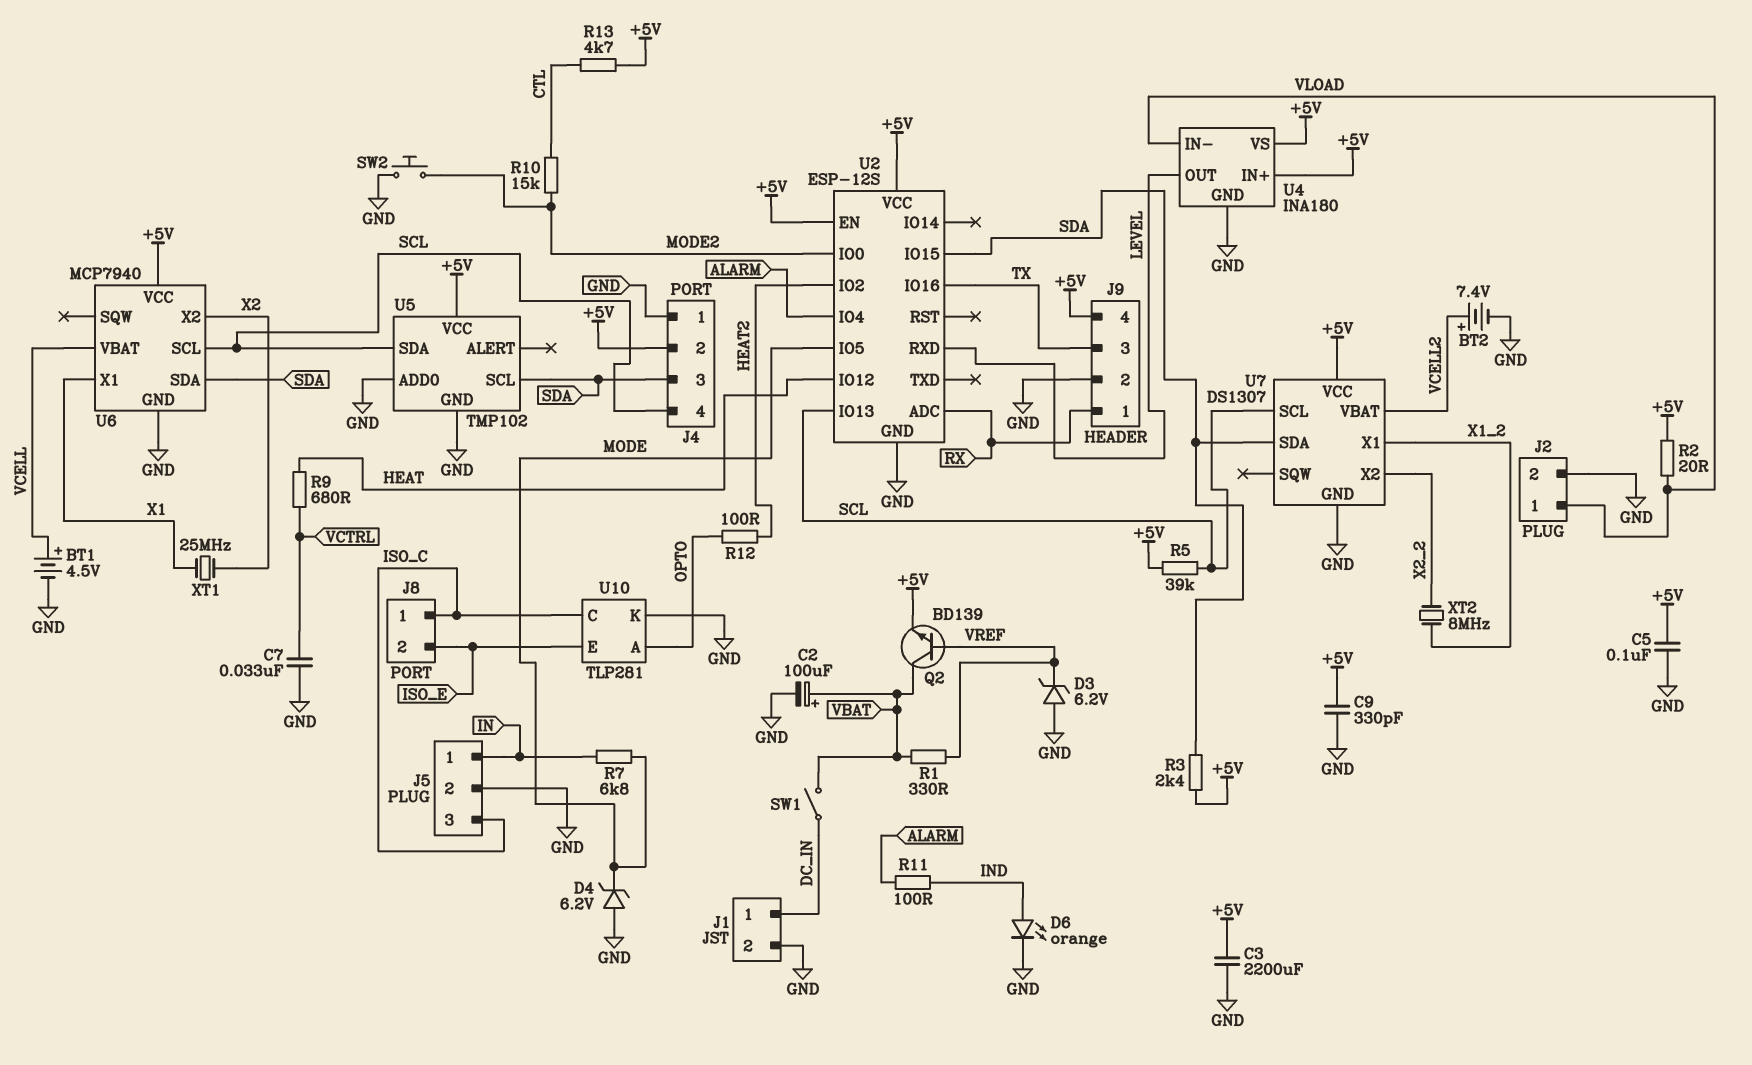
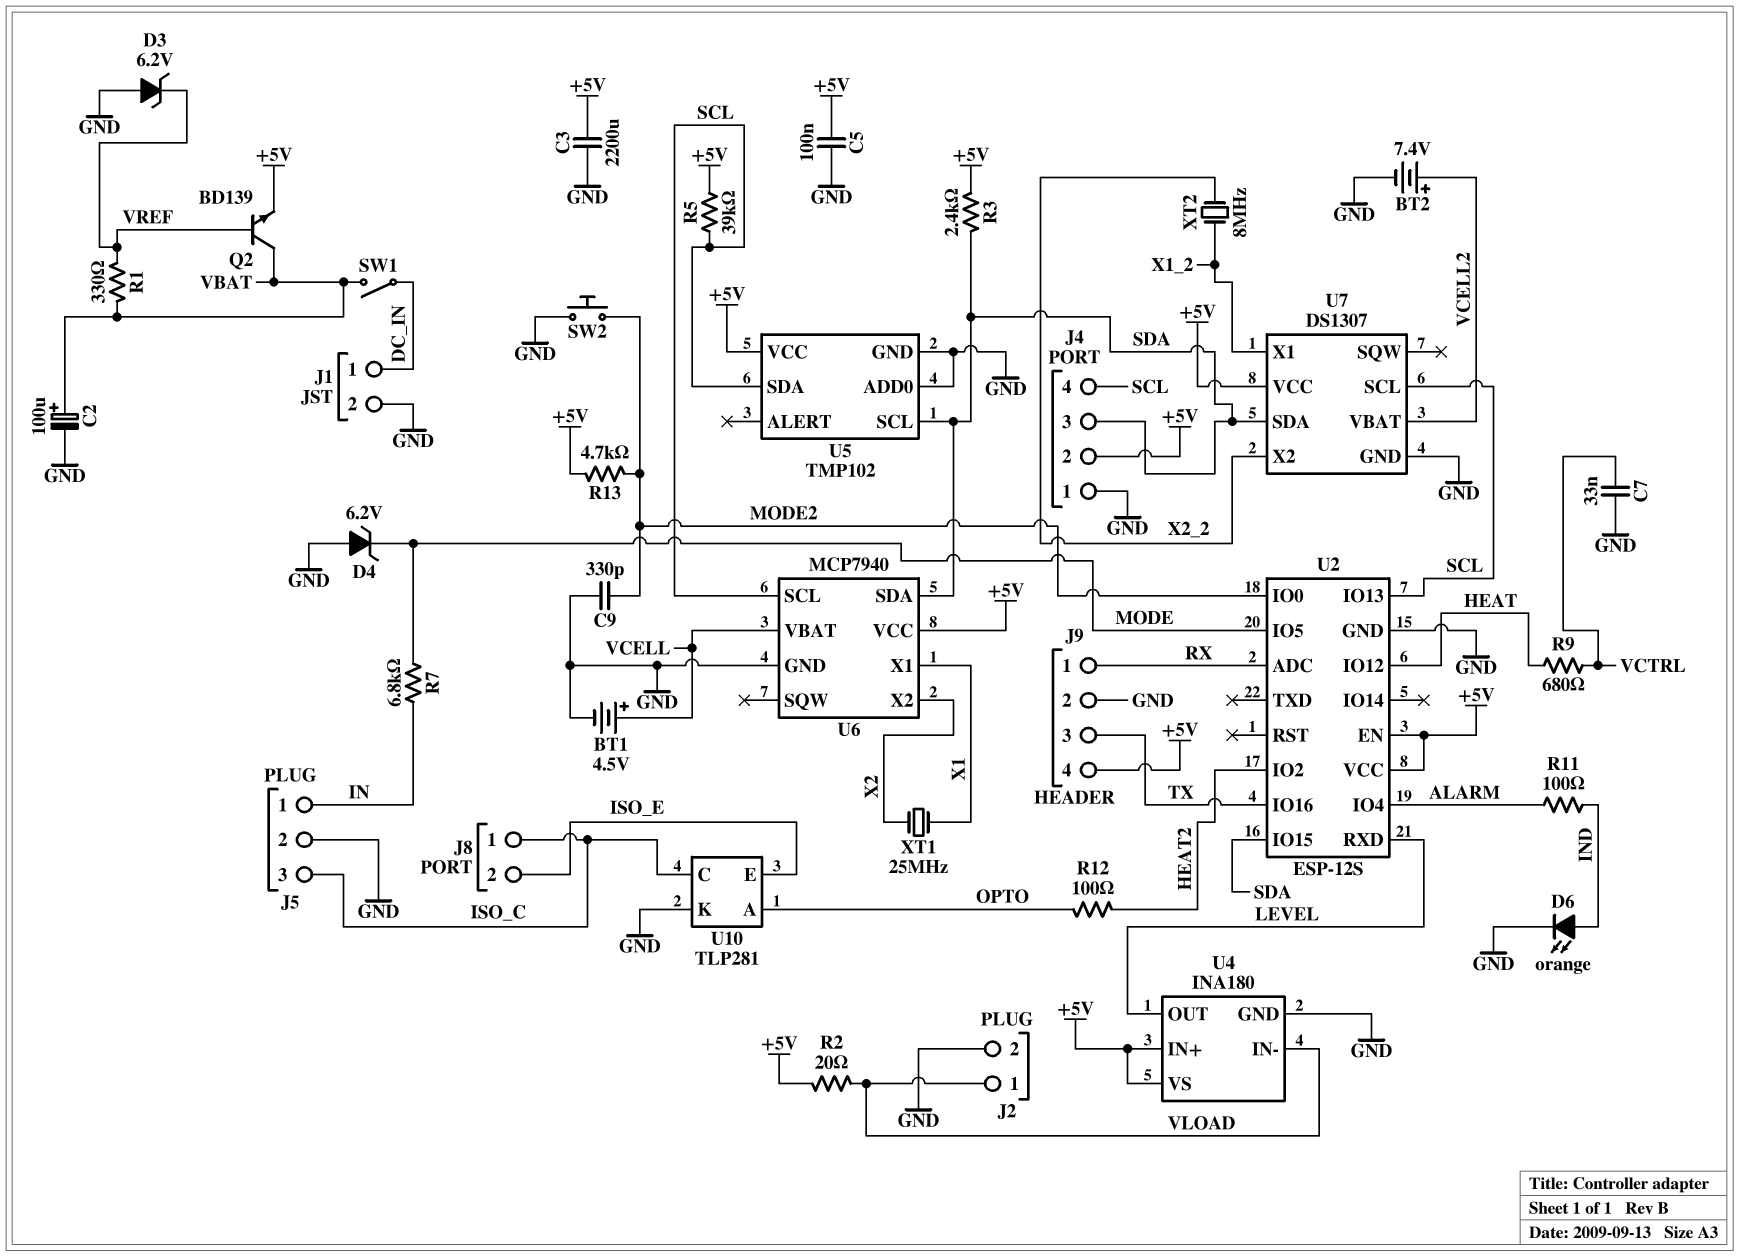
C9: 330pF (+5V, GND) -> 330pF (GND, MODE2)
R10: 15k (CTL, MODE2) -> none
R13: 4.7k (+5V, CTL) -> 4.7k (+5V, MODE2)

